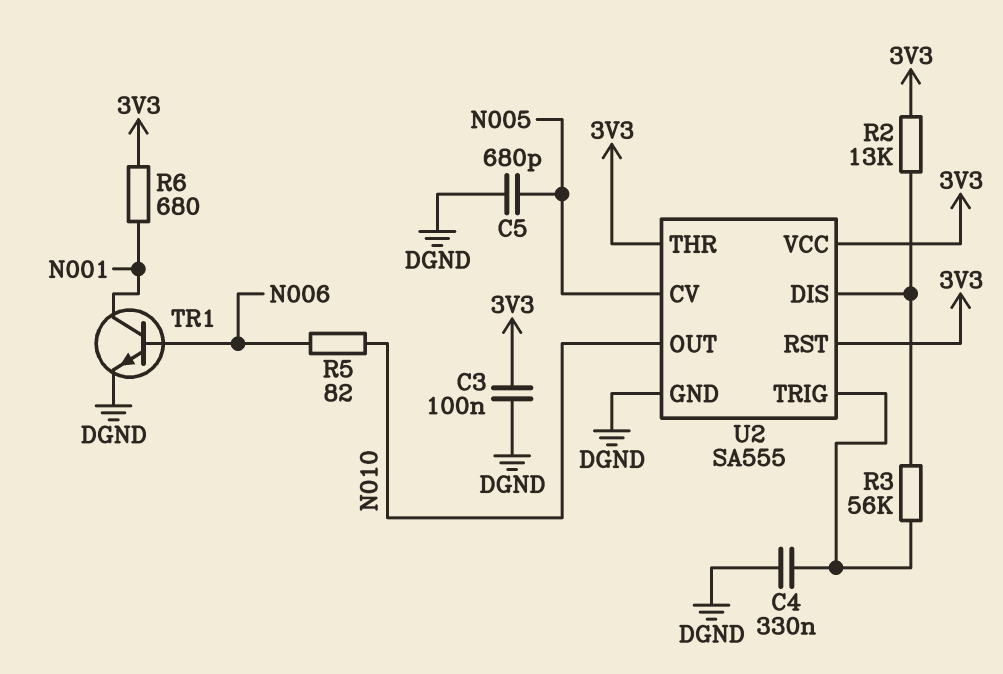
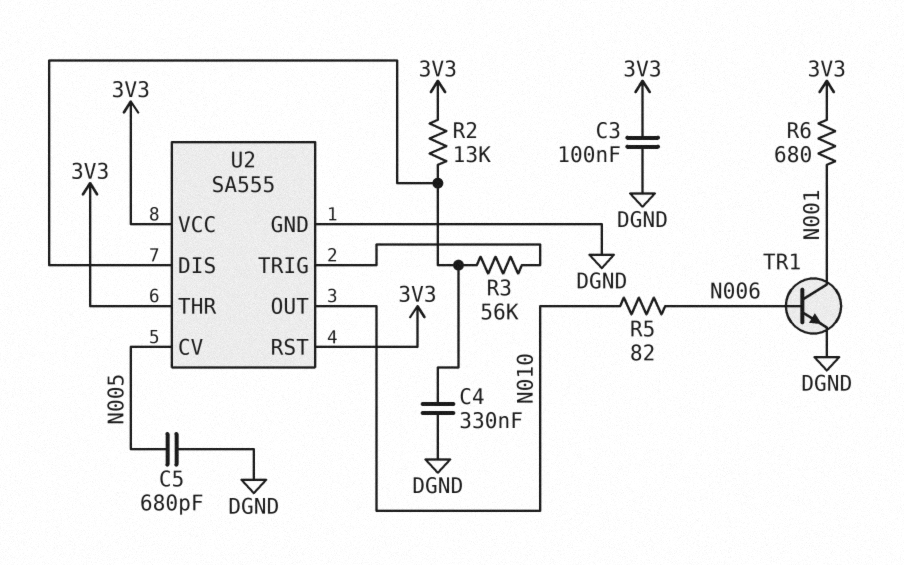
C4: 330nF (DGND, U2/TRIG) -> 330nF (DGND, U2/DIS)

